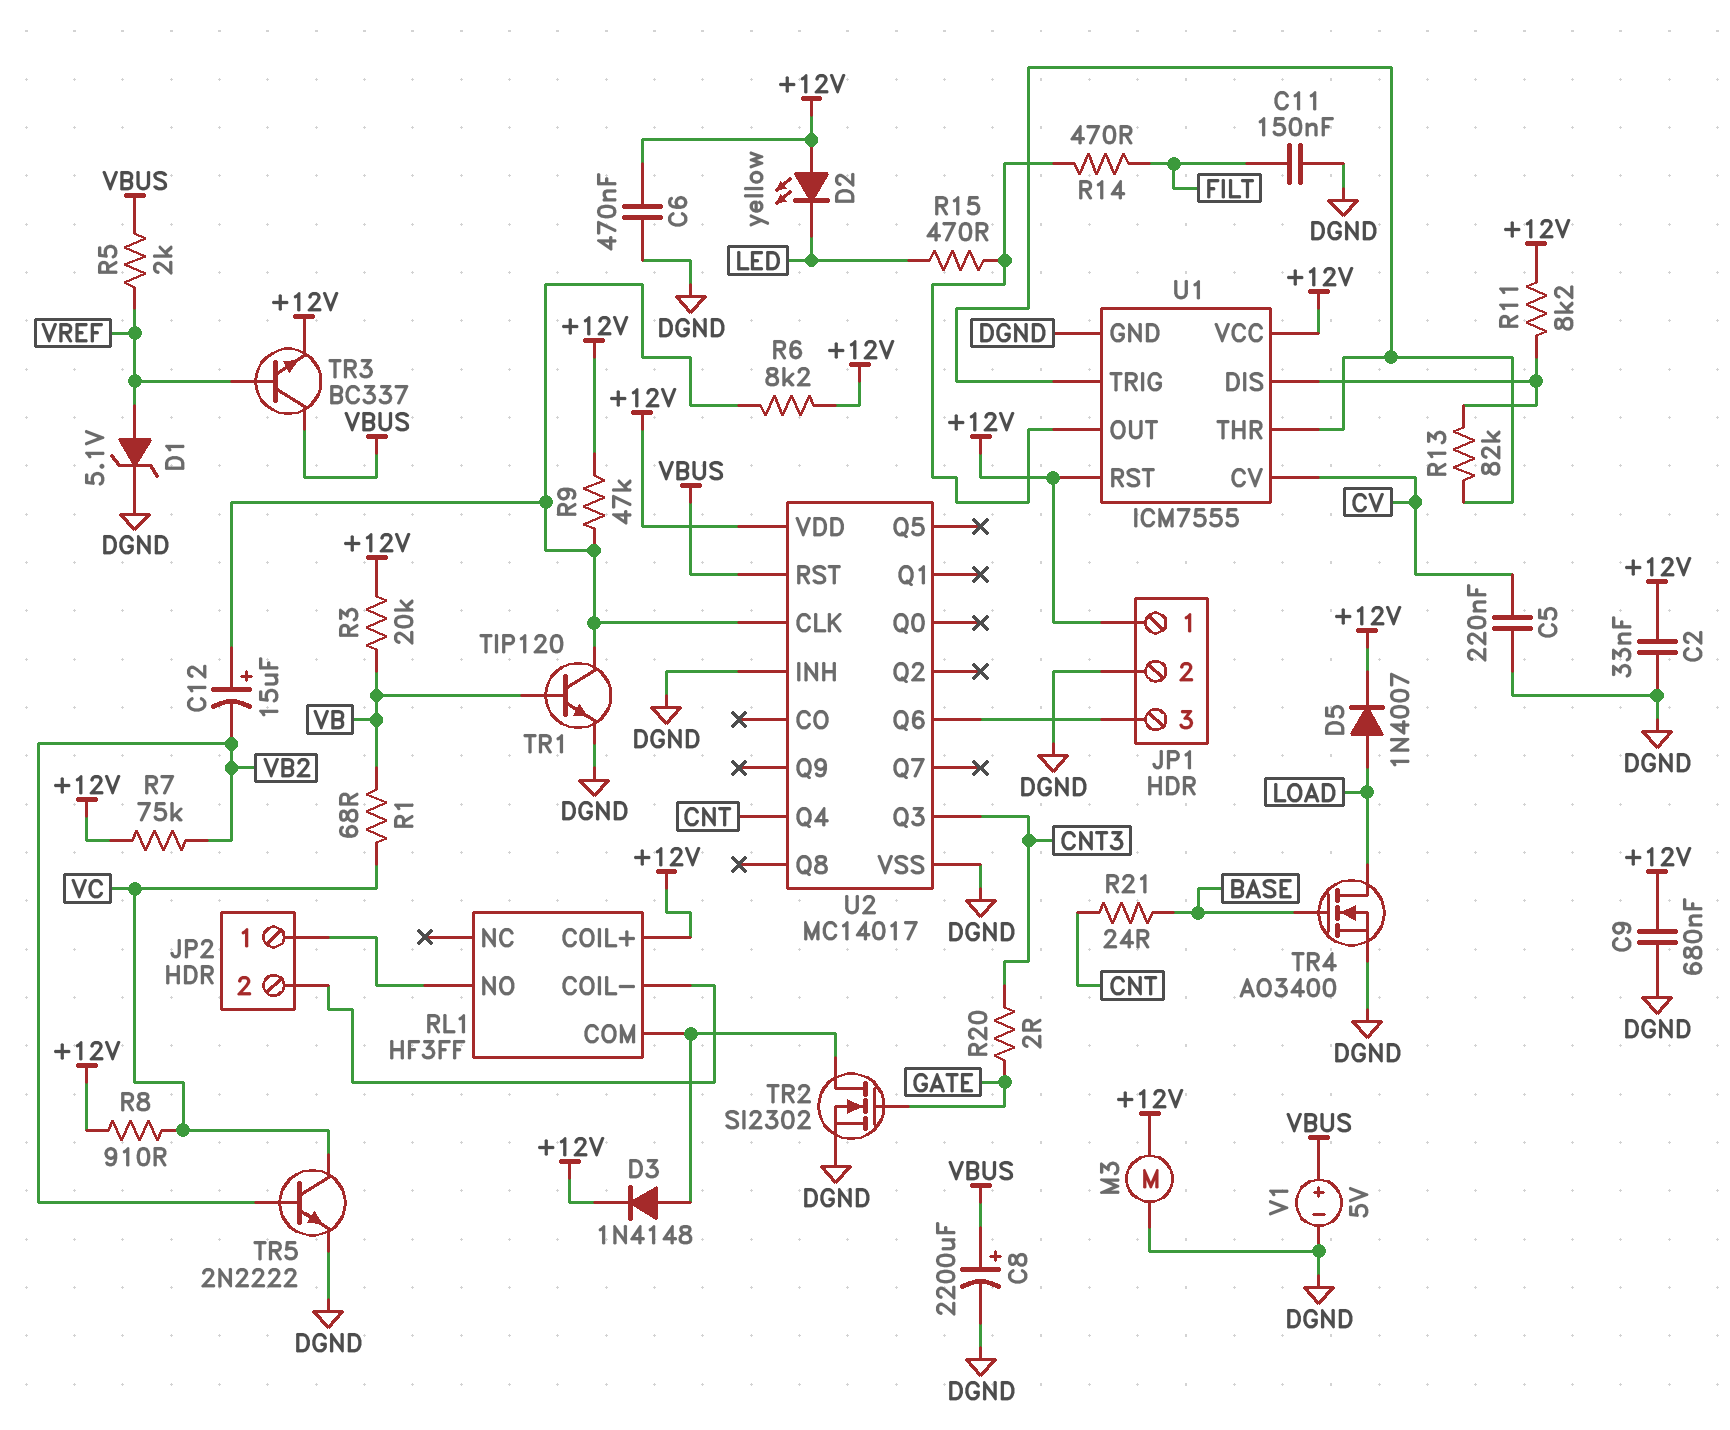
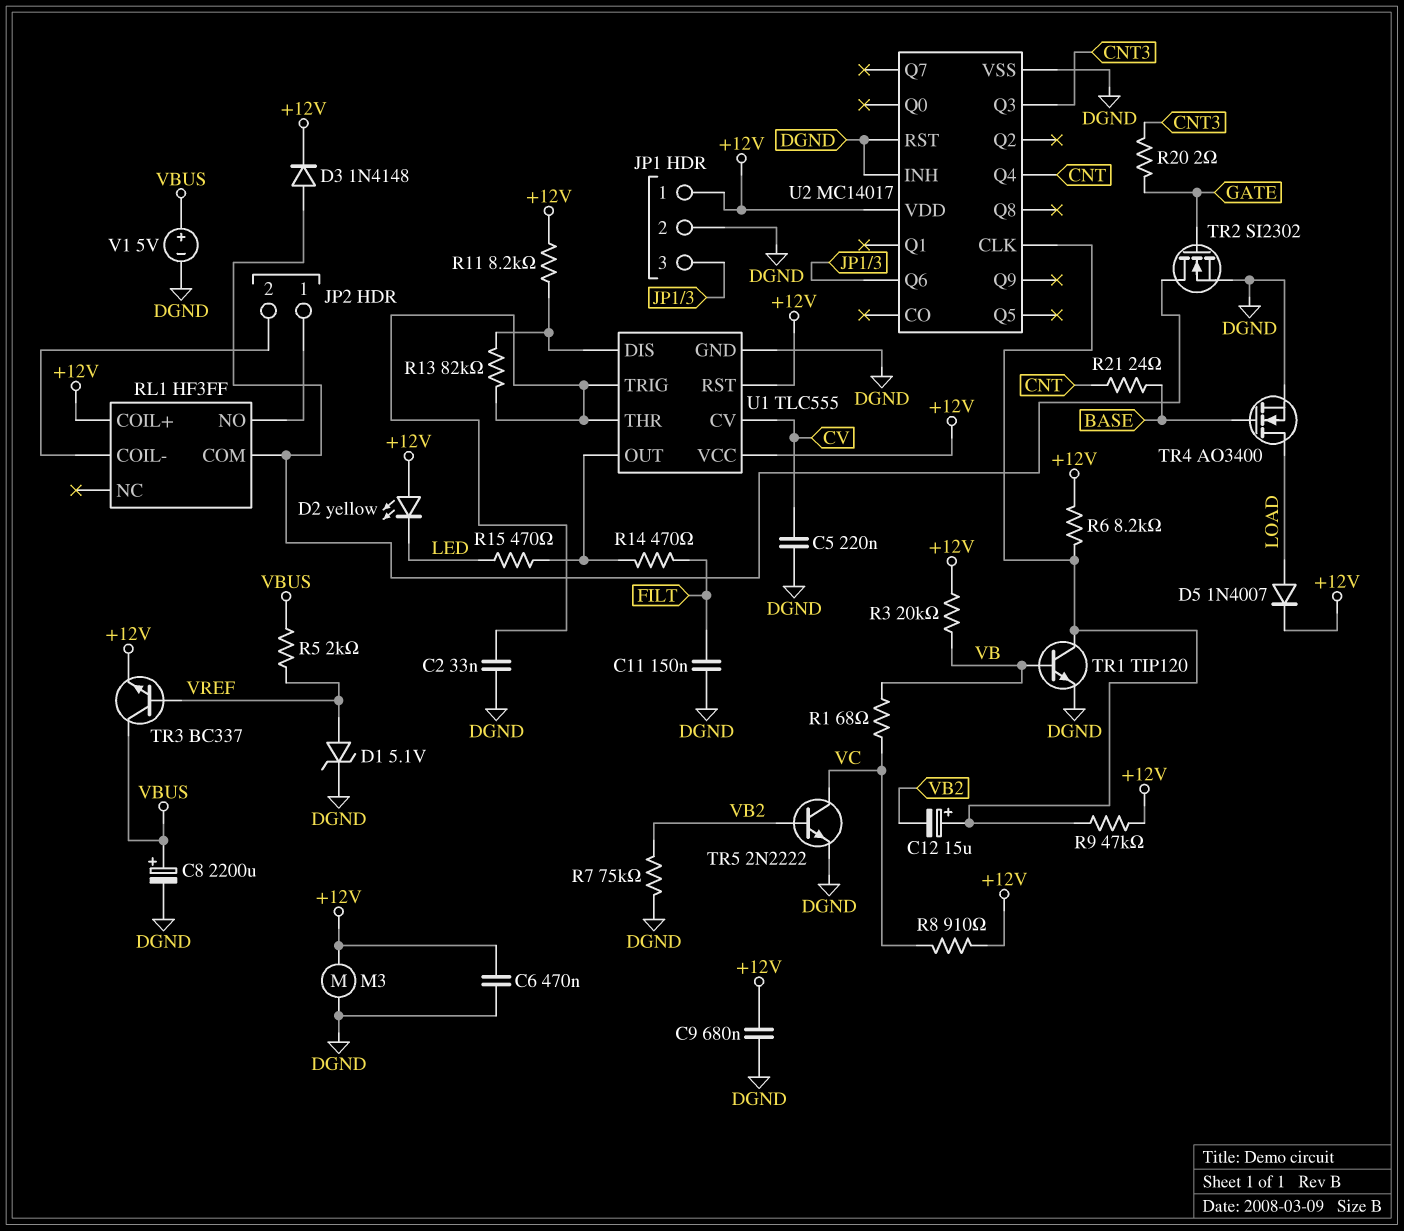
C2: 33nF (+12V, DGND) -> 33nF (DGND, U1/THR)
R7: 75k (+12V, VB2) -> 75k (DGND, VB2)
U1: ICM7555 -> TLC555
U2 pin RST: VBUS -> DGND

